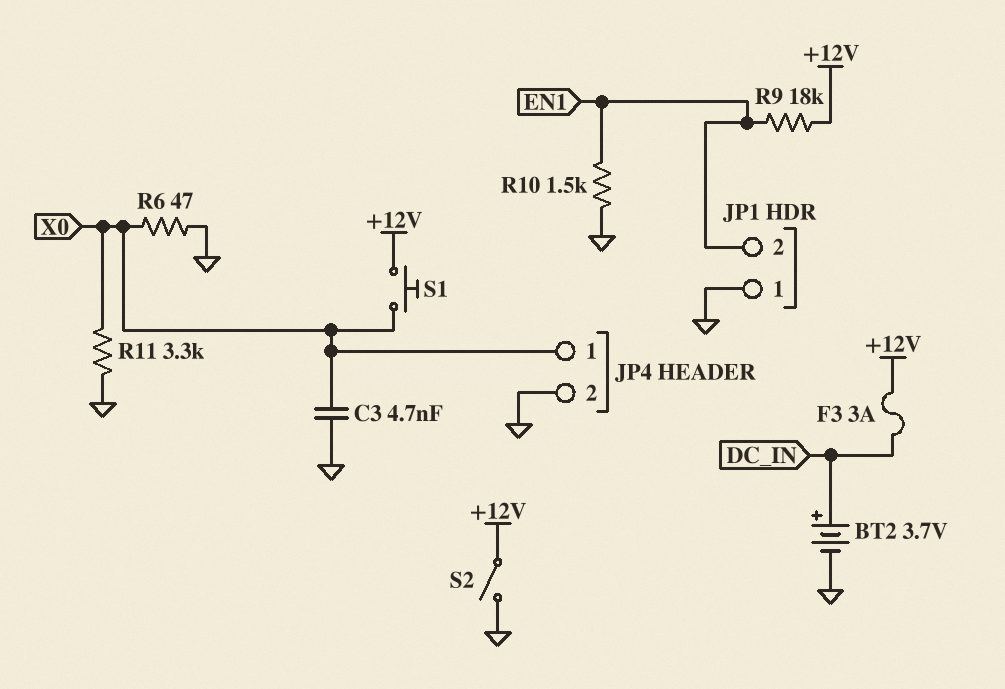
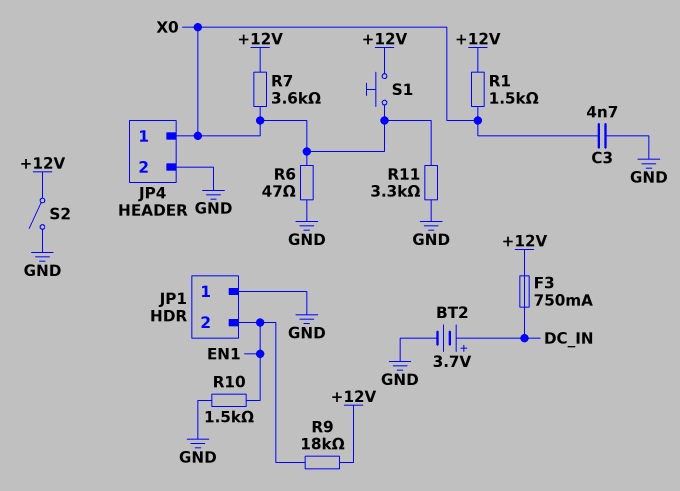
F3: 3A (+12V, DC_IN) -> 750mA (+12V, DC_IN)
R1: none -> 1.5k (+12V, X0)
R7: none -> 3.6k (+12V, X0)

